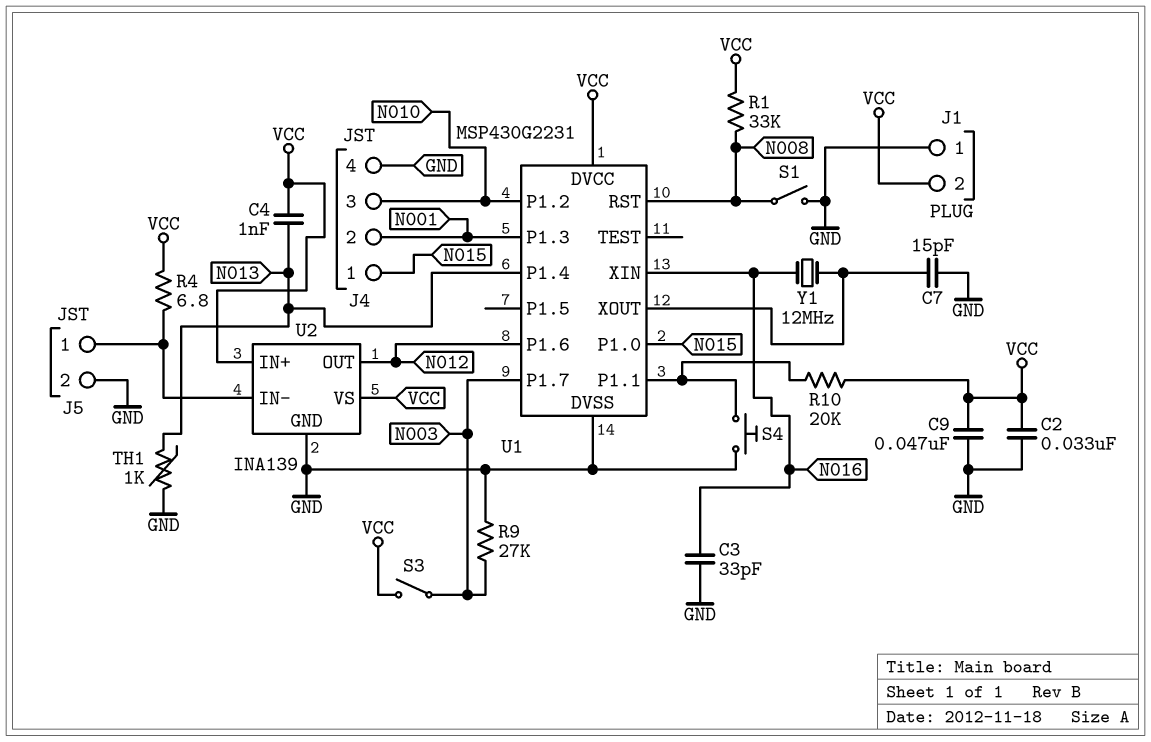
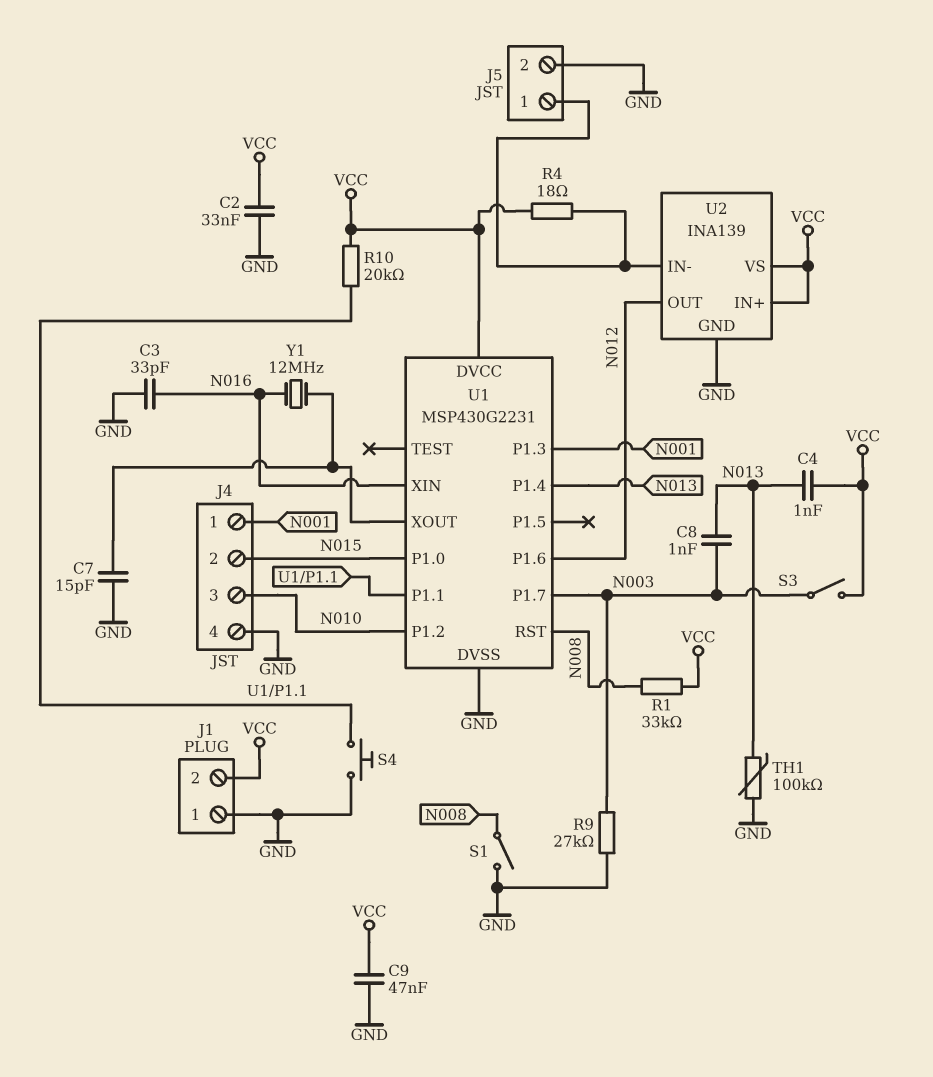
C8: none -> 1nF (N003, N013)
J4 pin 1: N015 -> N001
J4 pin 2: N001 -> N015
R4: 6.8 (J5/1, VCC) -> 18 (J5/1, VCC)
TH1: 1k (GND, N013) -> 100k (GND, N013)

